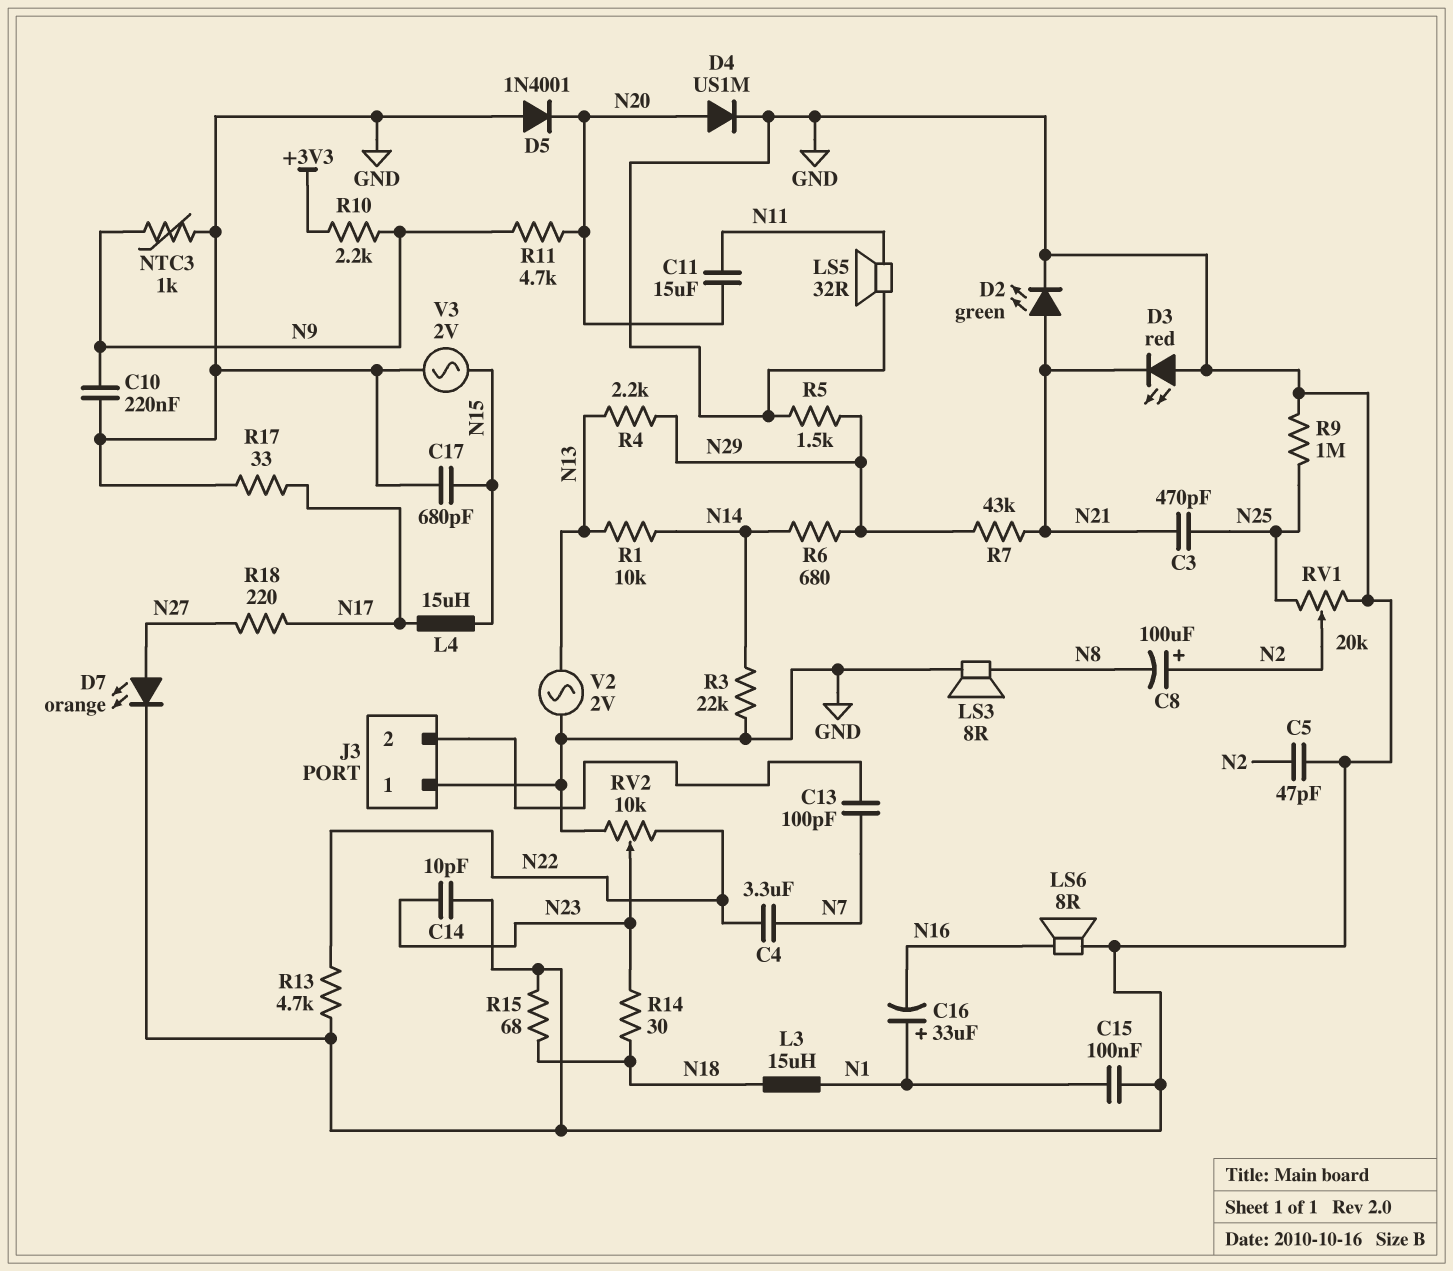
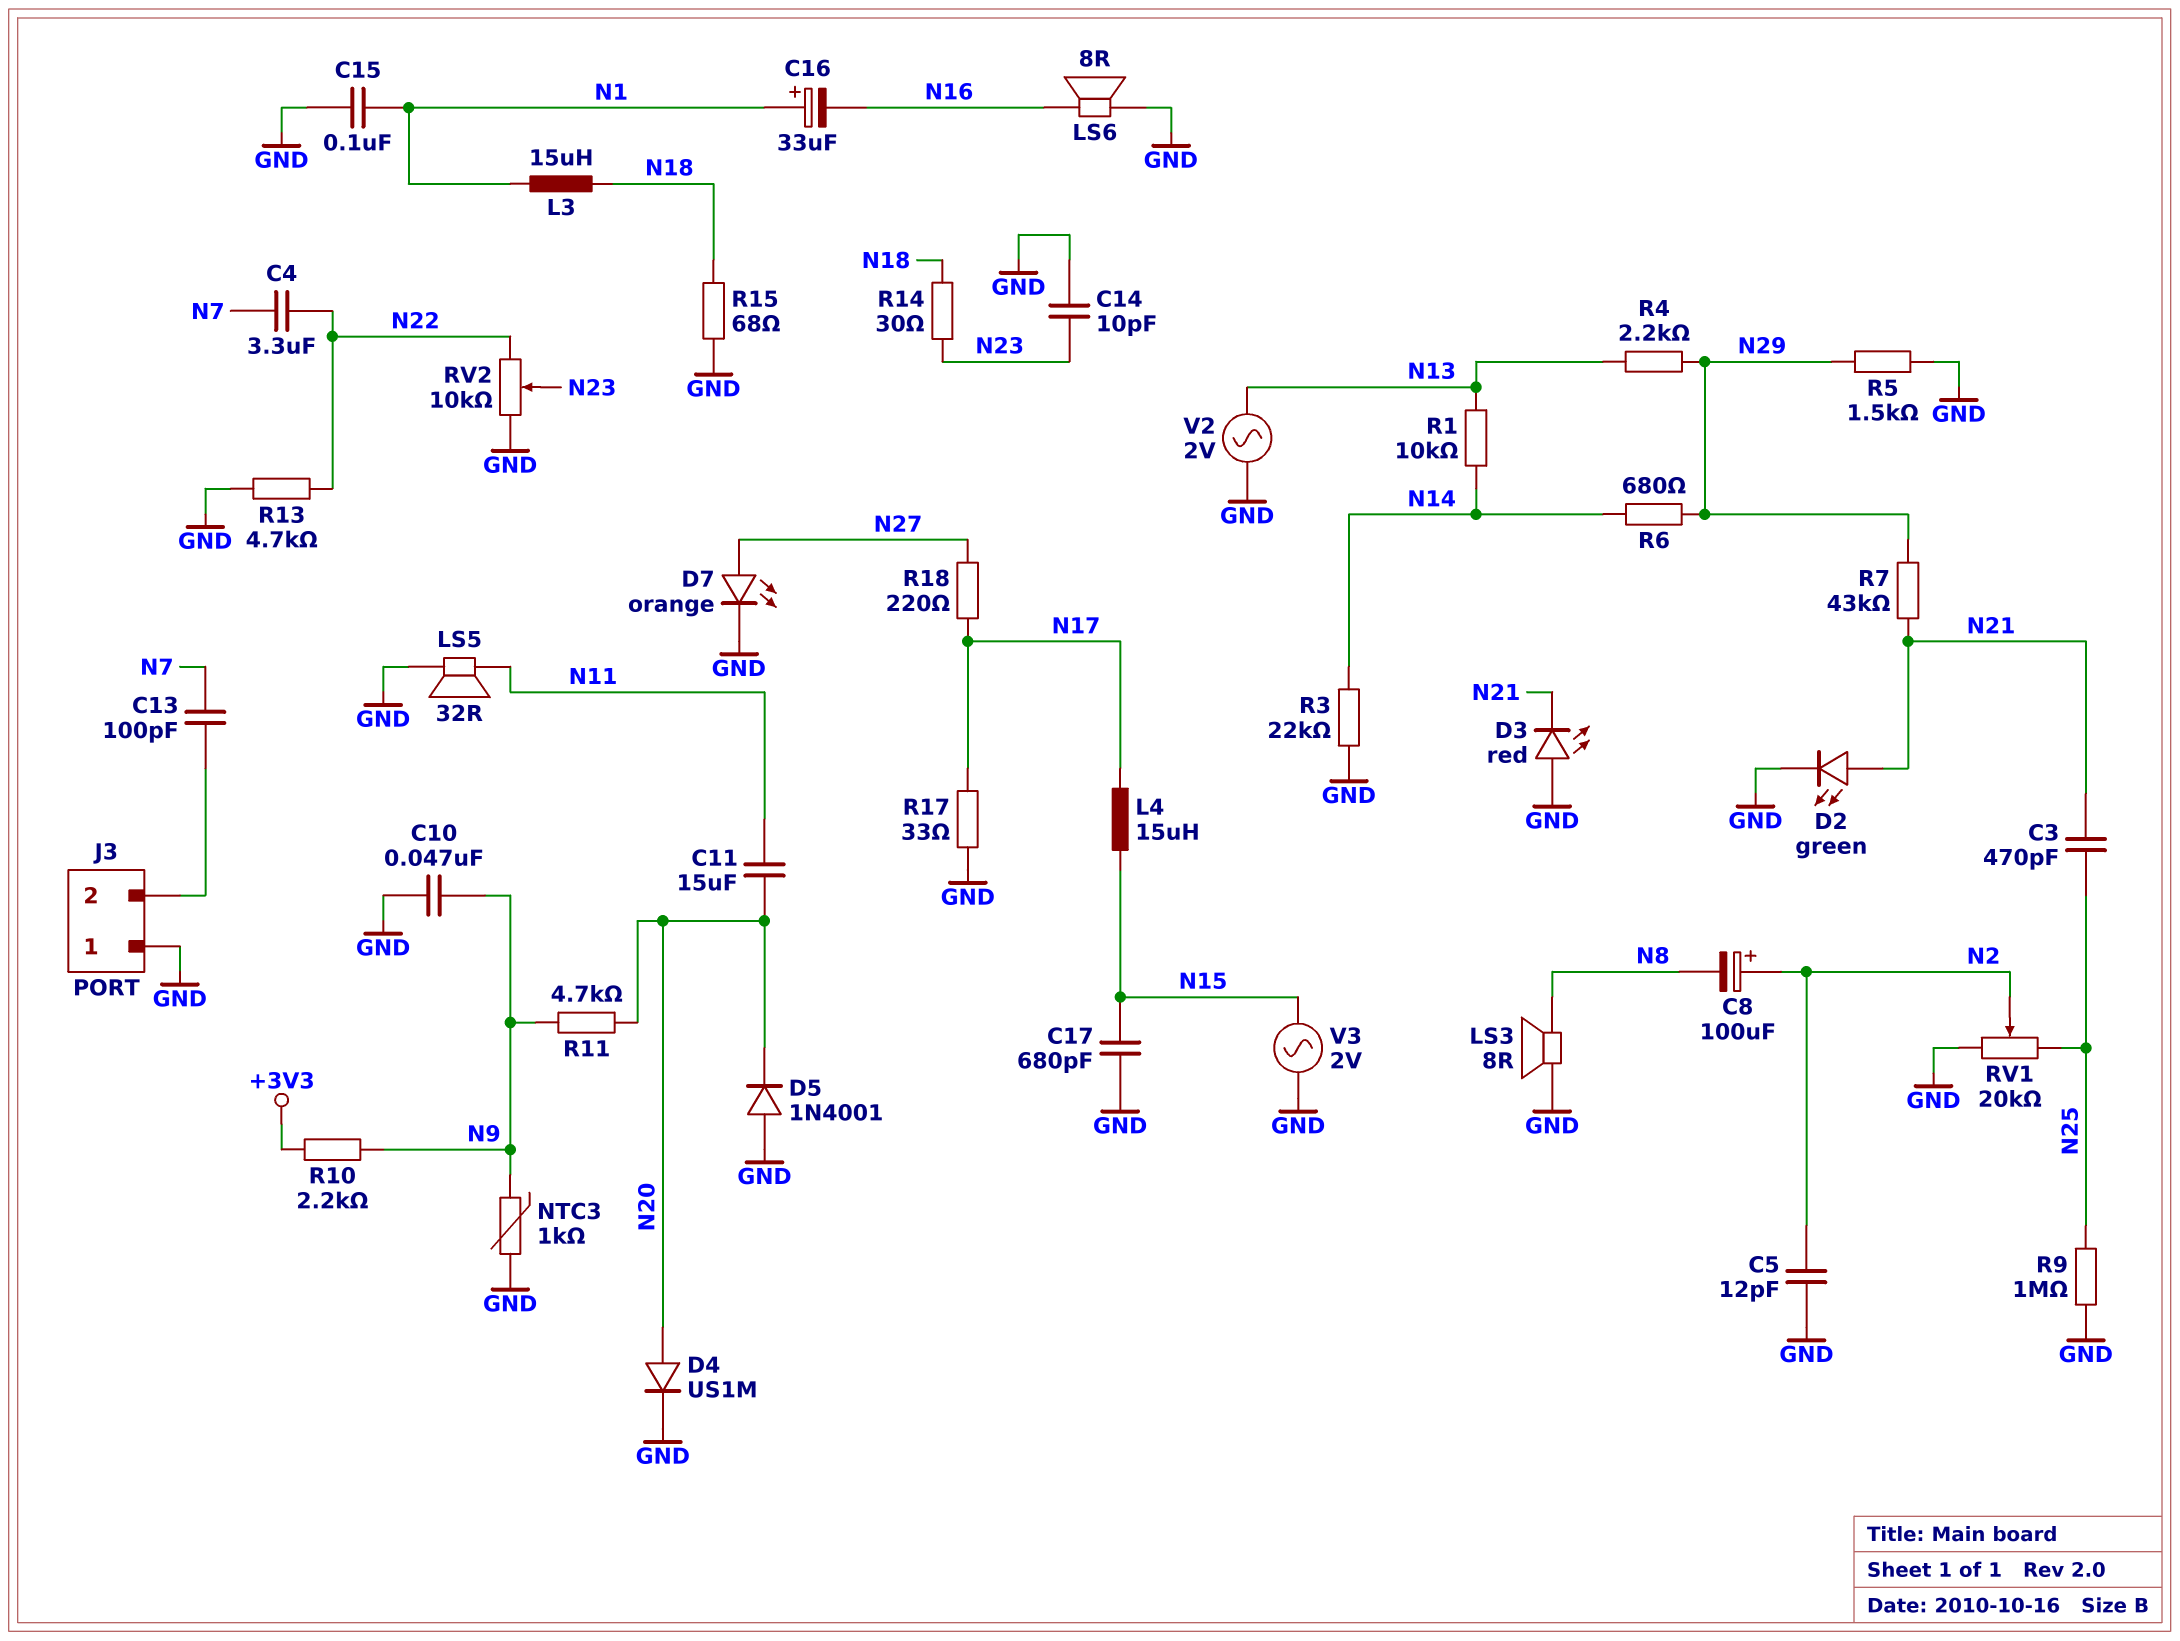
C5: 47pF (GND, N2) -> 12pF (GND, N2)
C10: 220nF (GND, N9) -> 47nF (GND, N9)

